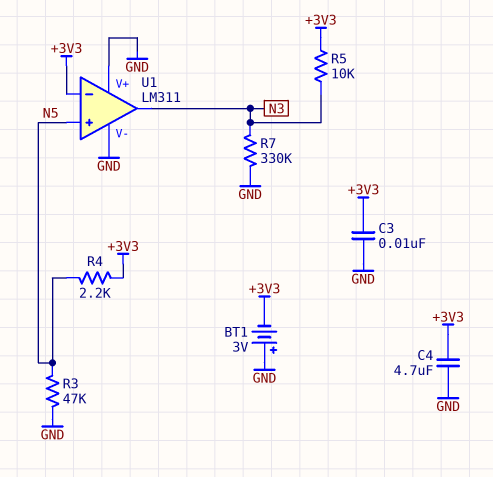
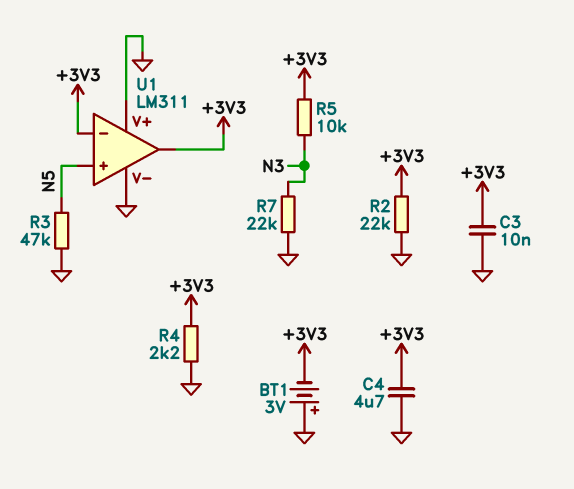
R2: none -> 22k (+3V3, GND)
R4: 2.2k (+3V3, N5) -> 2.2k (+3V3, GND)
R7: 330k (GND, N3) -> 22k (GND, N3)
U1 pin out: N3 -> +3V3

